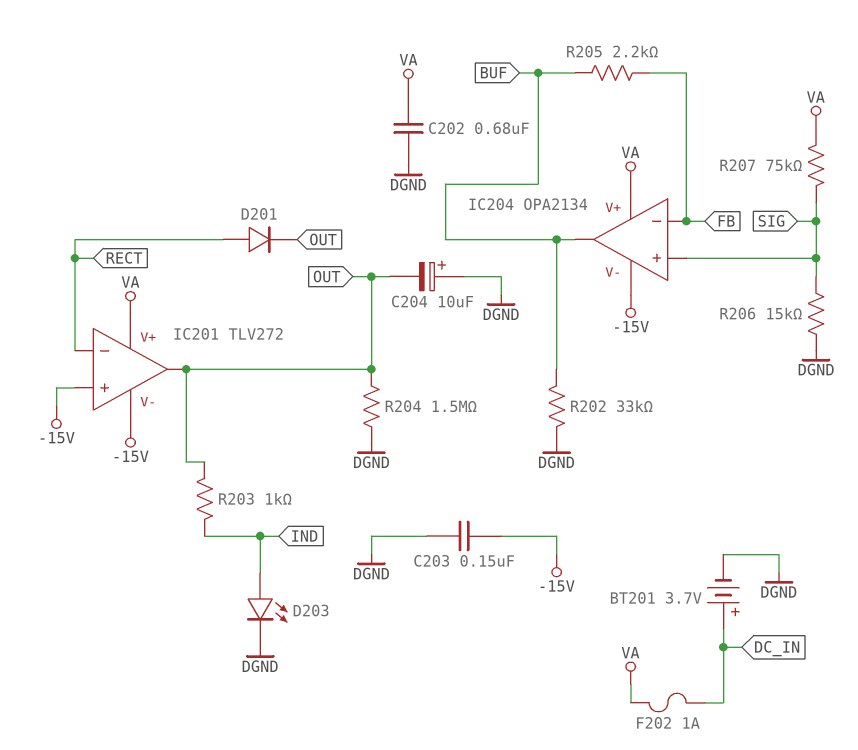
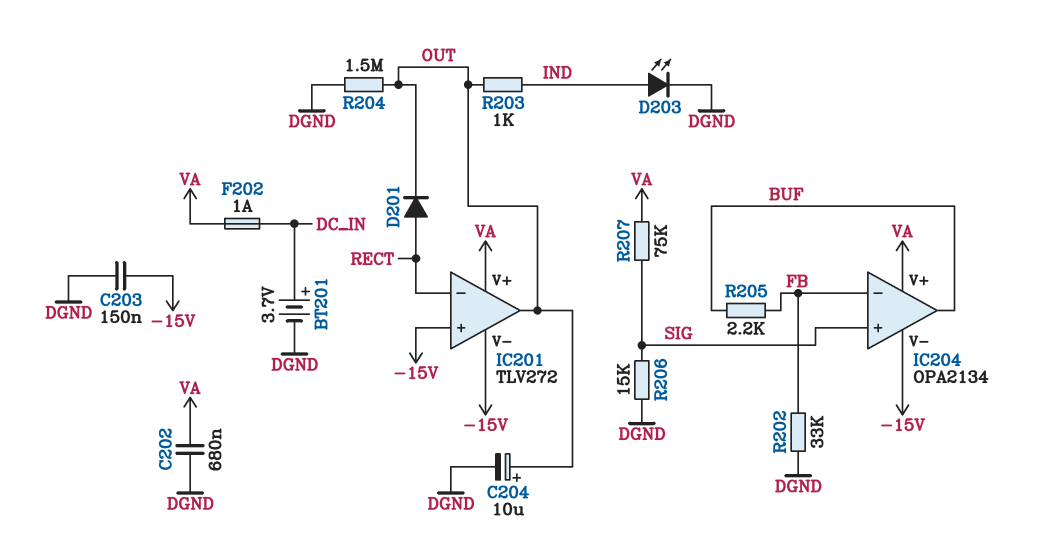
C204: 10uF (plus DGND, minus OUT) -> 10uF (plus OUT, minus DGND)
R202: 33k (BUF, DGND) -> 33k (DGND, FB)

